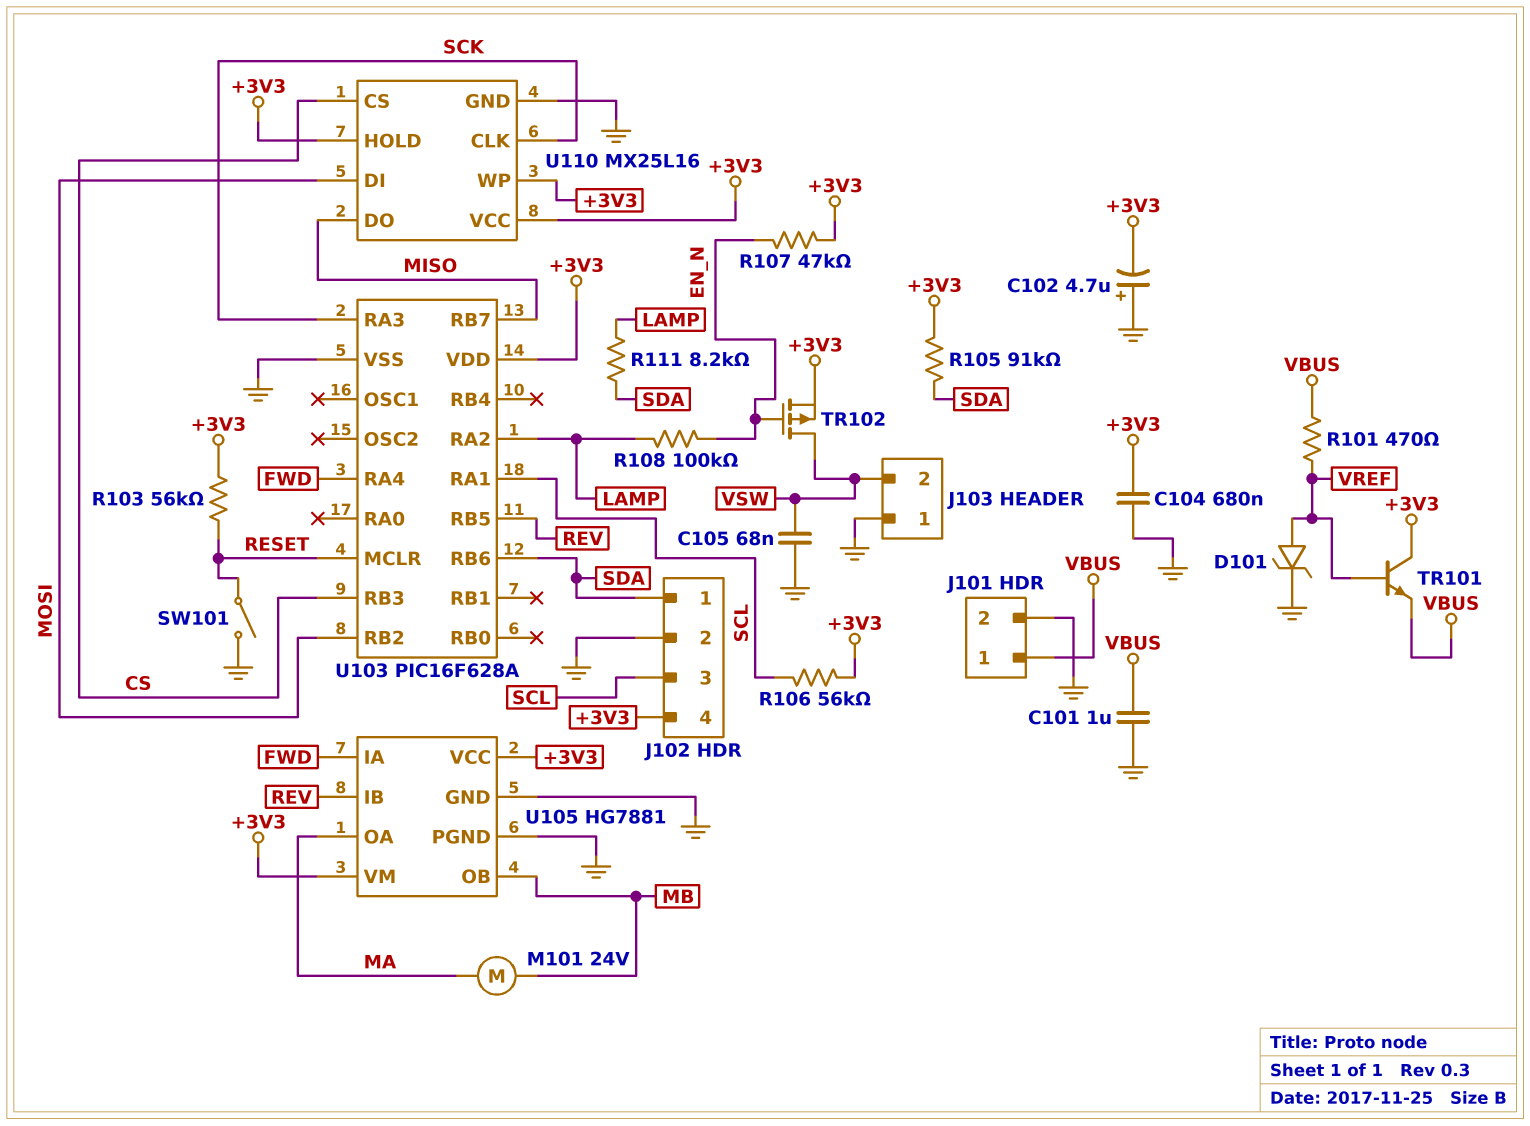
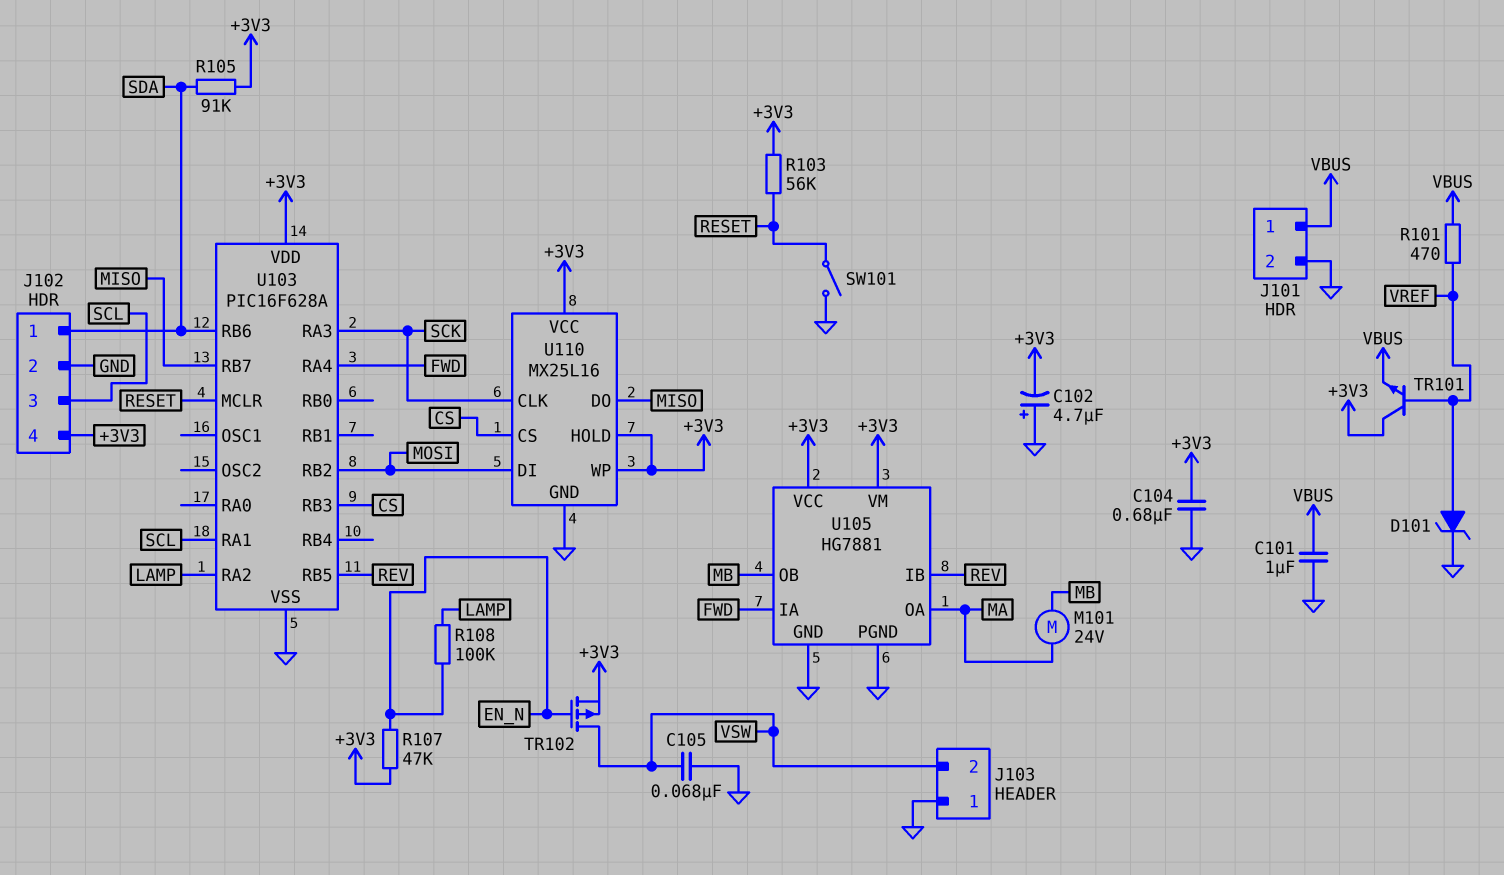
R106: 56k (+3V3, SCL) -> none
R111: 8.2k (LAMP, SDA) -> none

